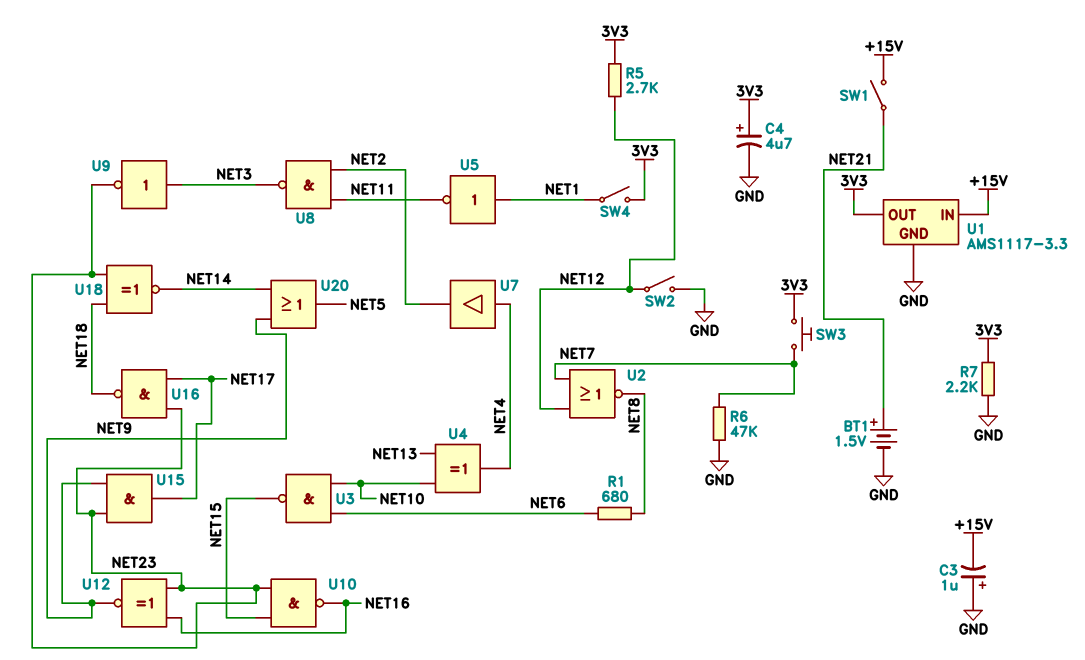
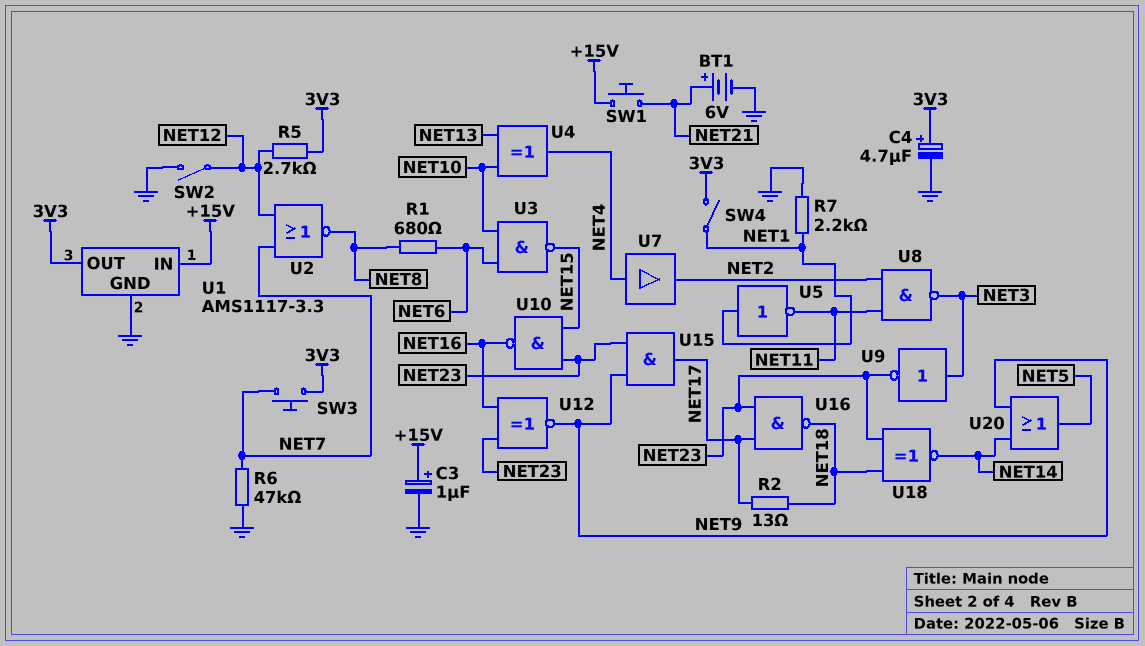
BT1: 1.5V (plus NET21, minus GND) -> 6V (plus NET21, minus GND)
C3: 1uF (plus GND, minus +15V) -> 1uF (plus +15V, minus GND)
R2: none -> 13 (NET17, NET18)
R7: 2.2k (3V3, GND) -> 2.2k (GND, NET1)
SW1: switch (+15V, NET21) -> button (+15V, NET21)

